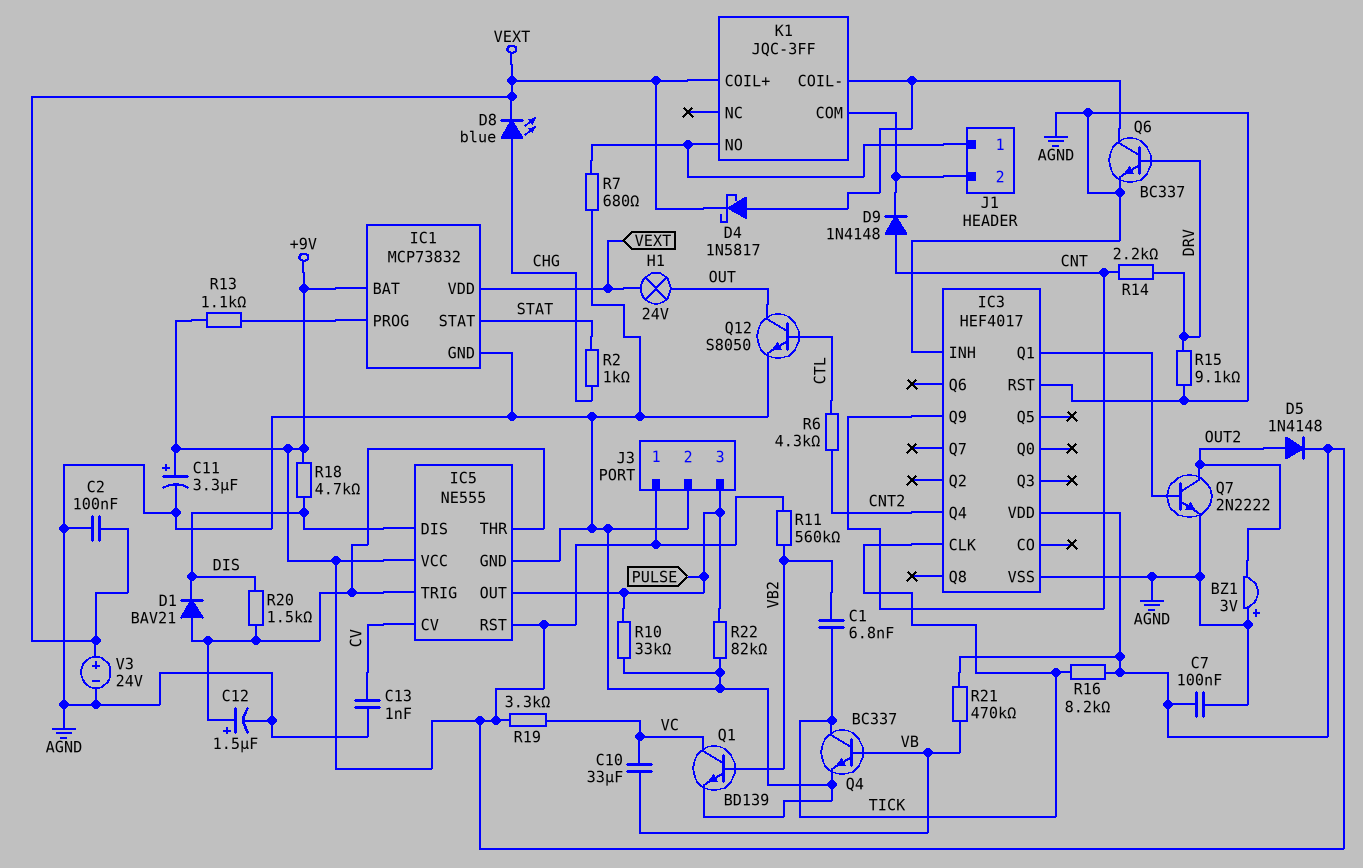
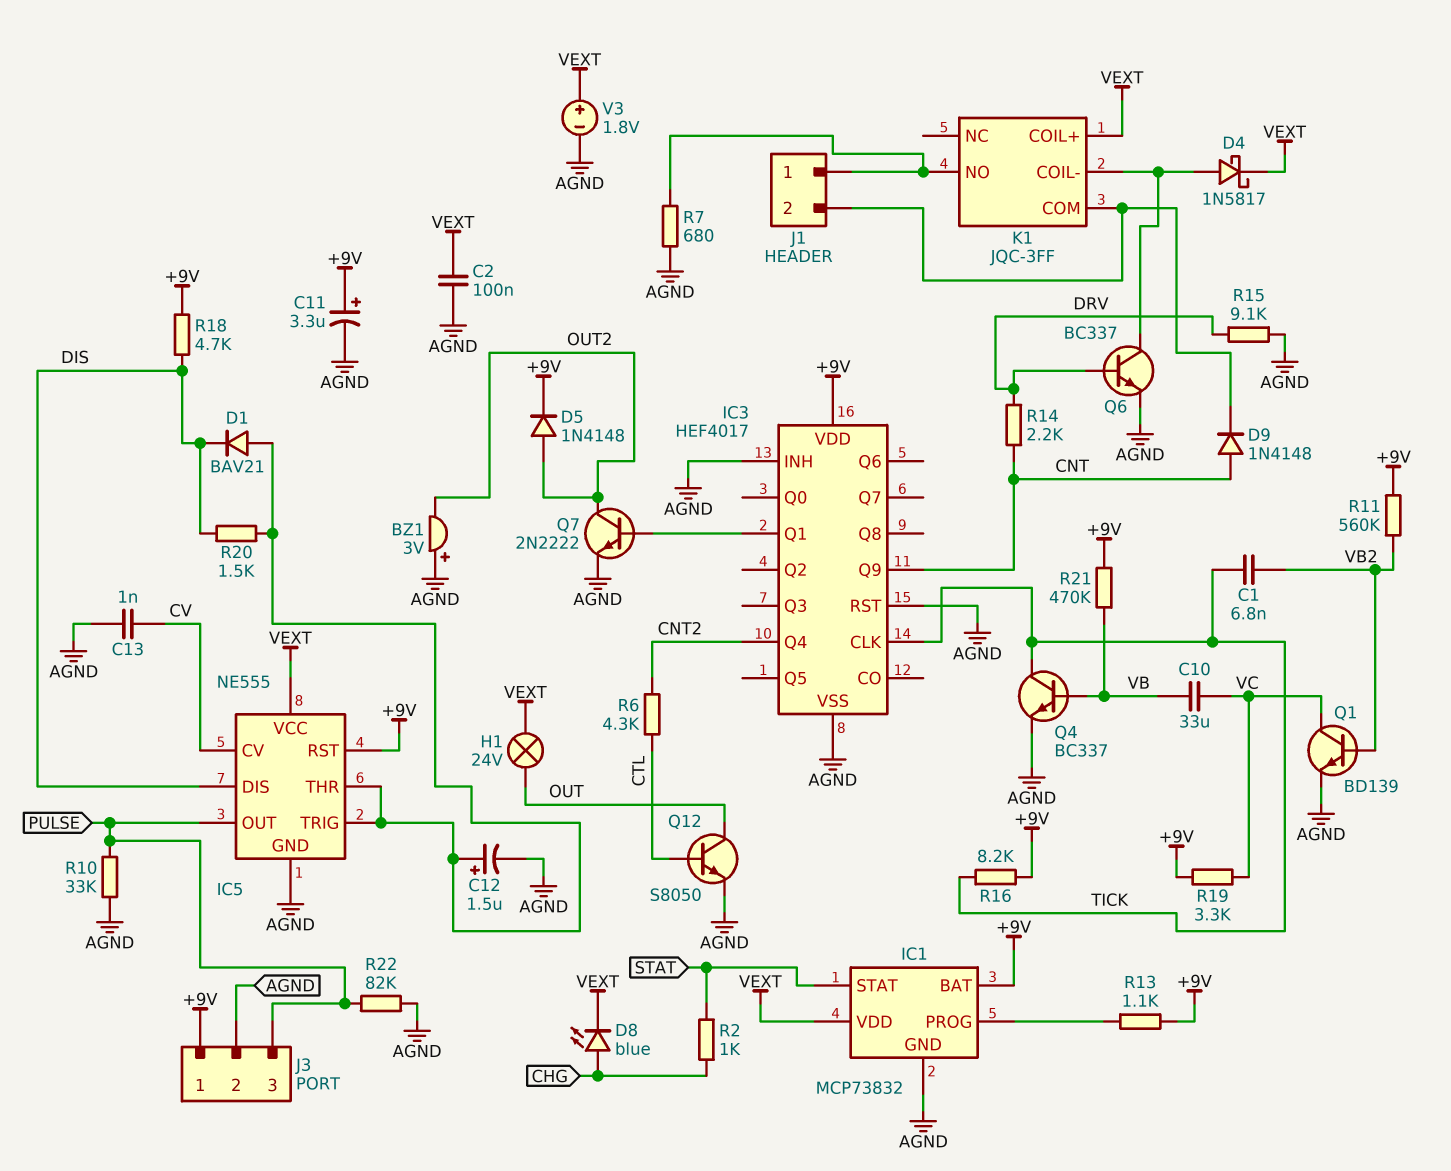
C7: 100nF (+9V, AGND) -> none
IC5 pin VCC: +9V -> VEXT
V3: 24V (plus VEXT, minus AGND) -> 1.8V (plus VEXT, minus AGND)

